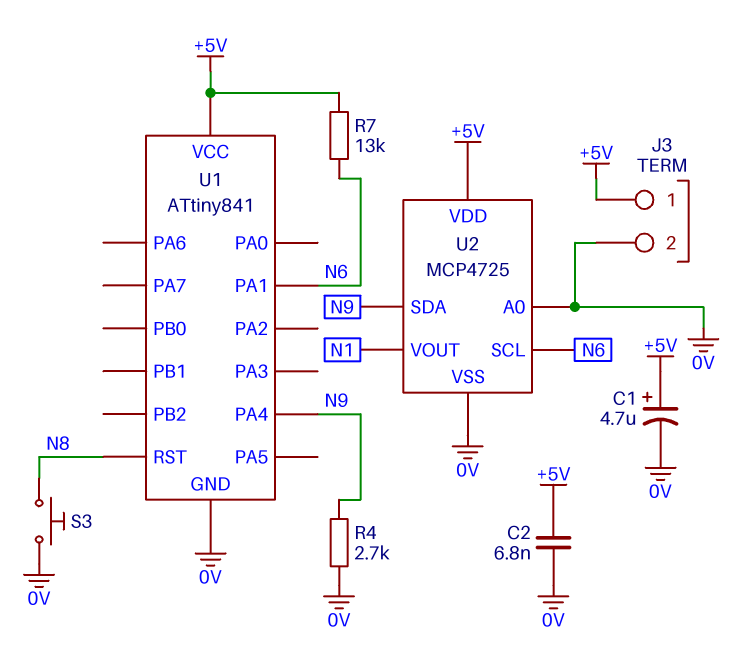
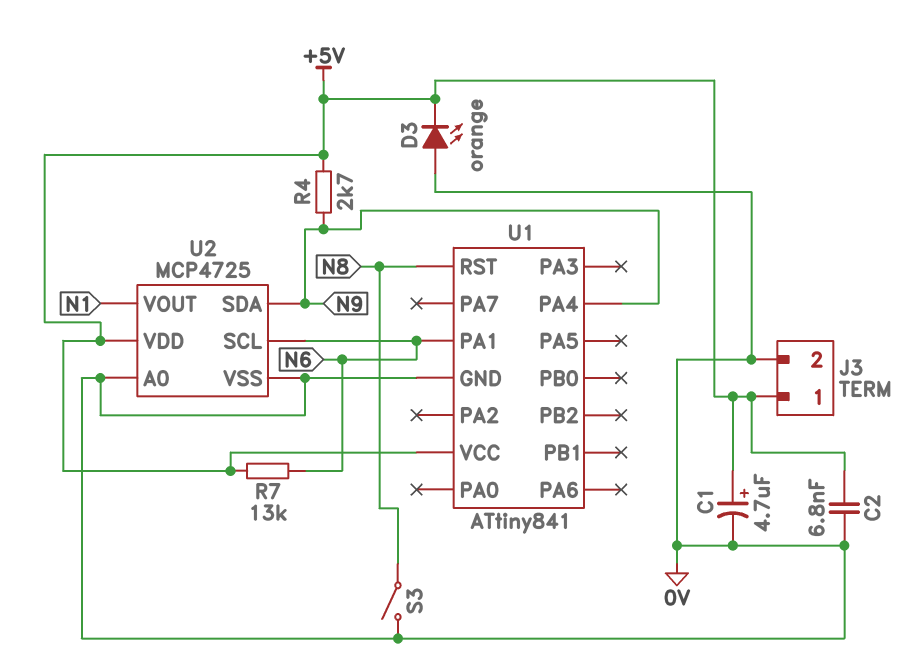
D3: none -> LED orange (A 0V, K +5V)
R4: 2.7k (0V, N9) -> 2.7k (+5V, N9)
S3: button (0V, N8) -> switch (0V, N8)

